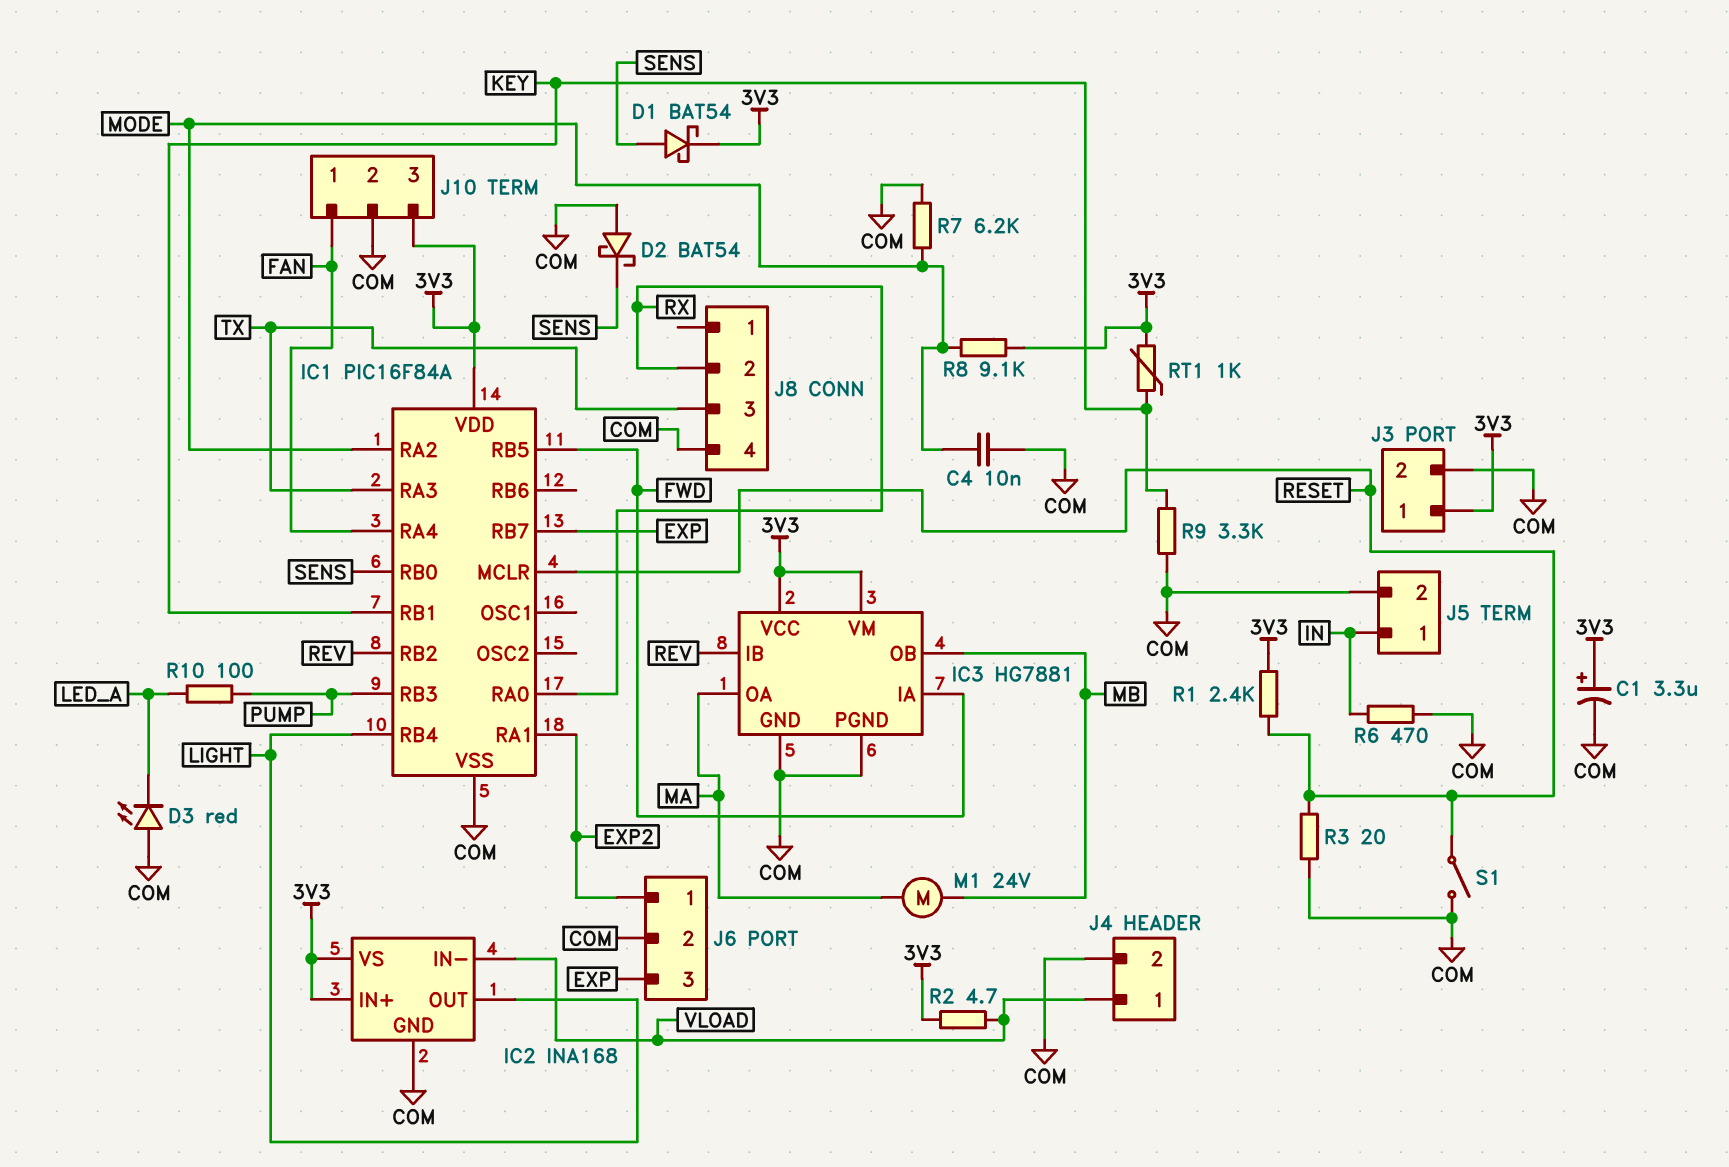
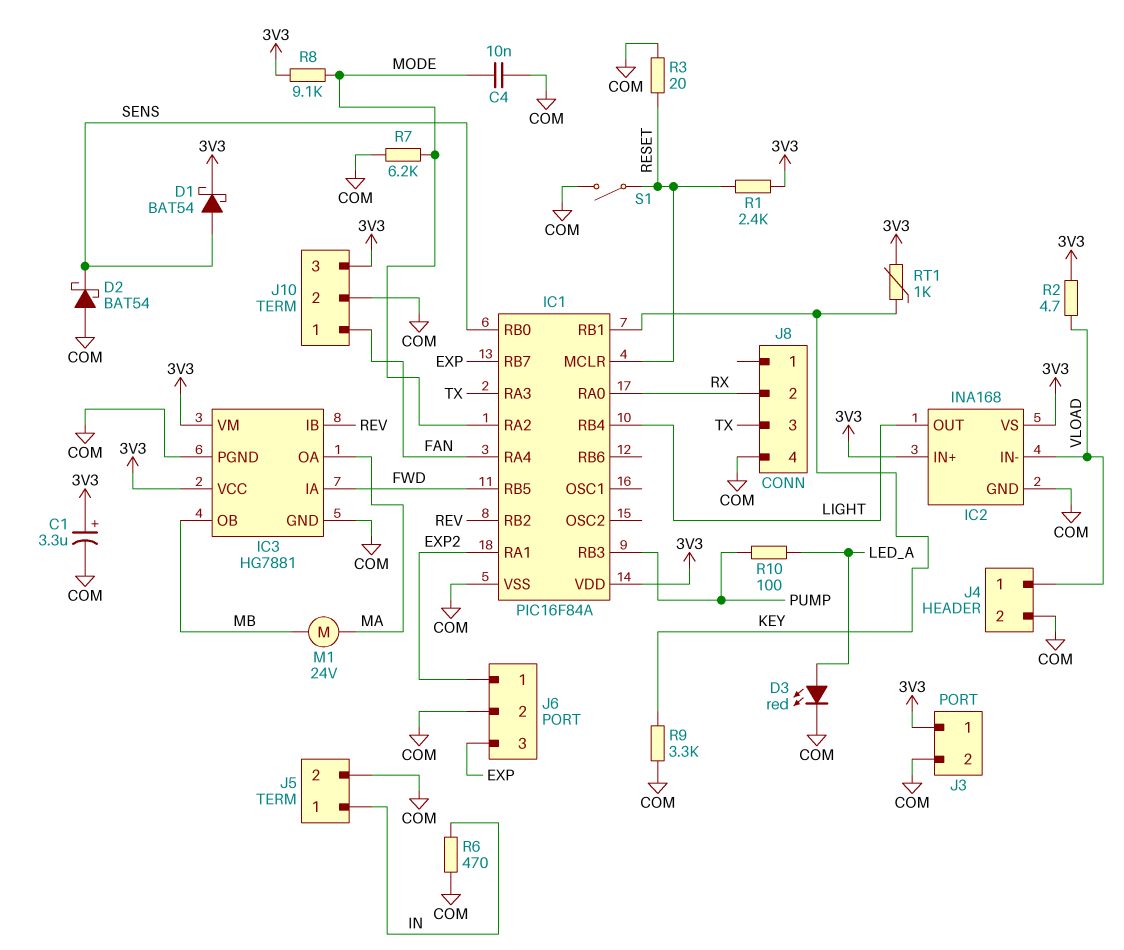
D3: LED red (A COM, K LED_A) -> LED red (A LED_A, K COM)

